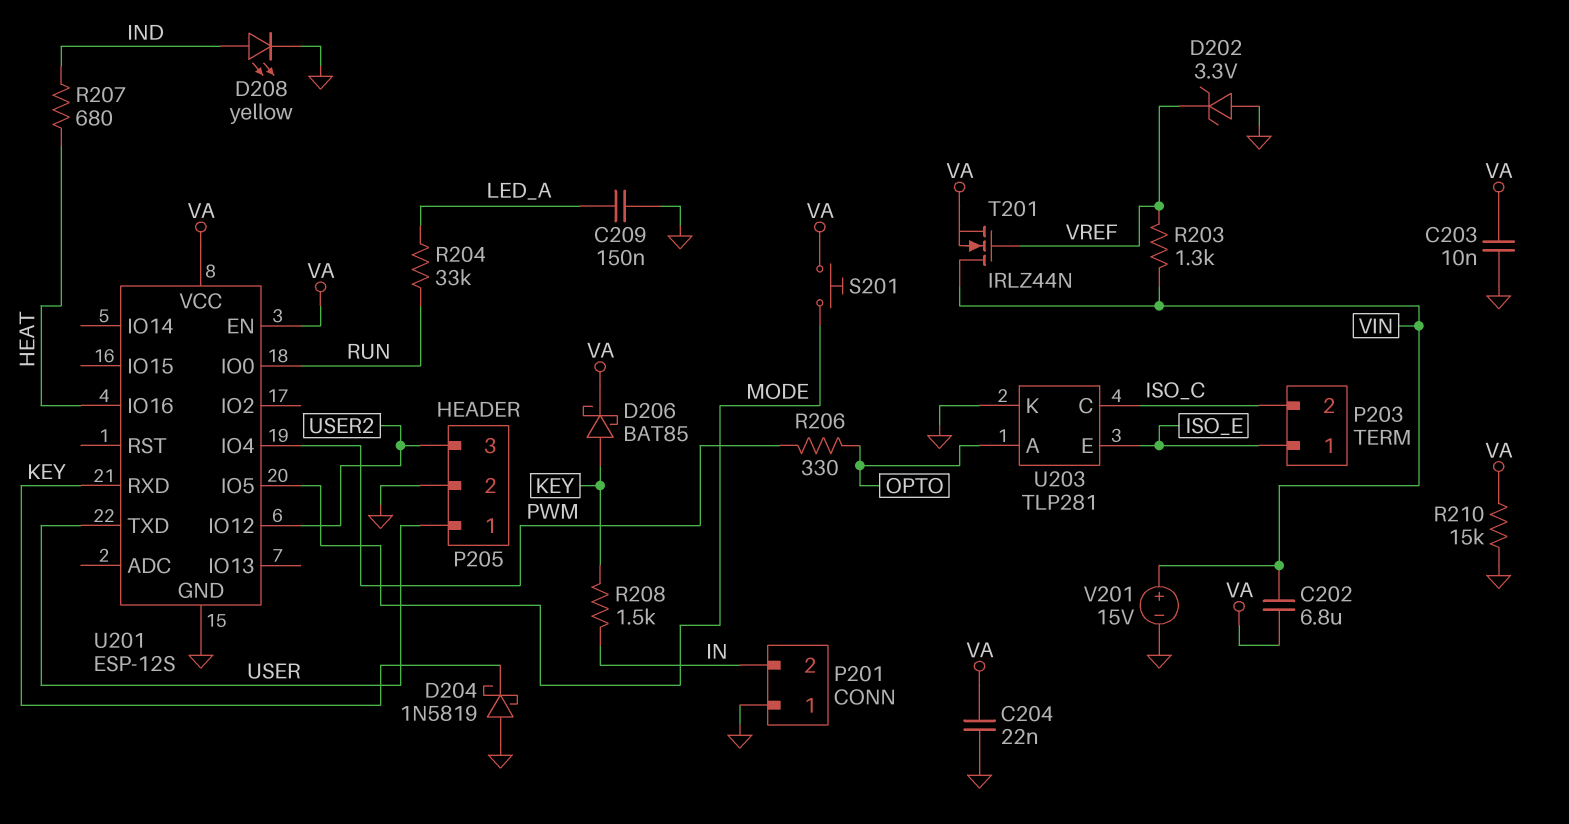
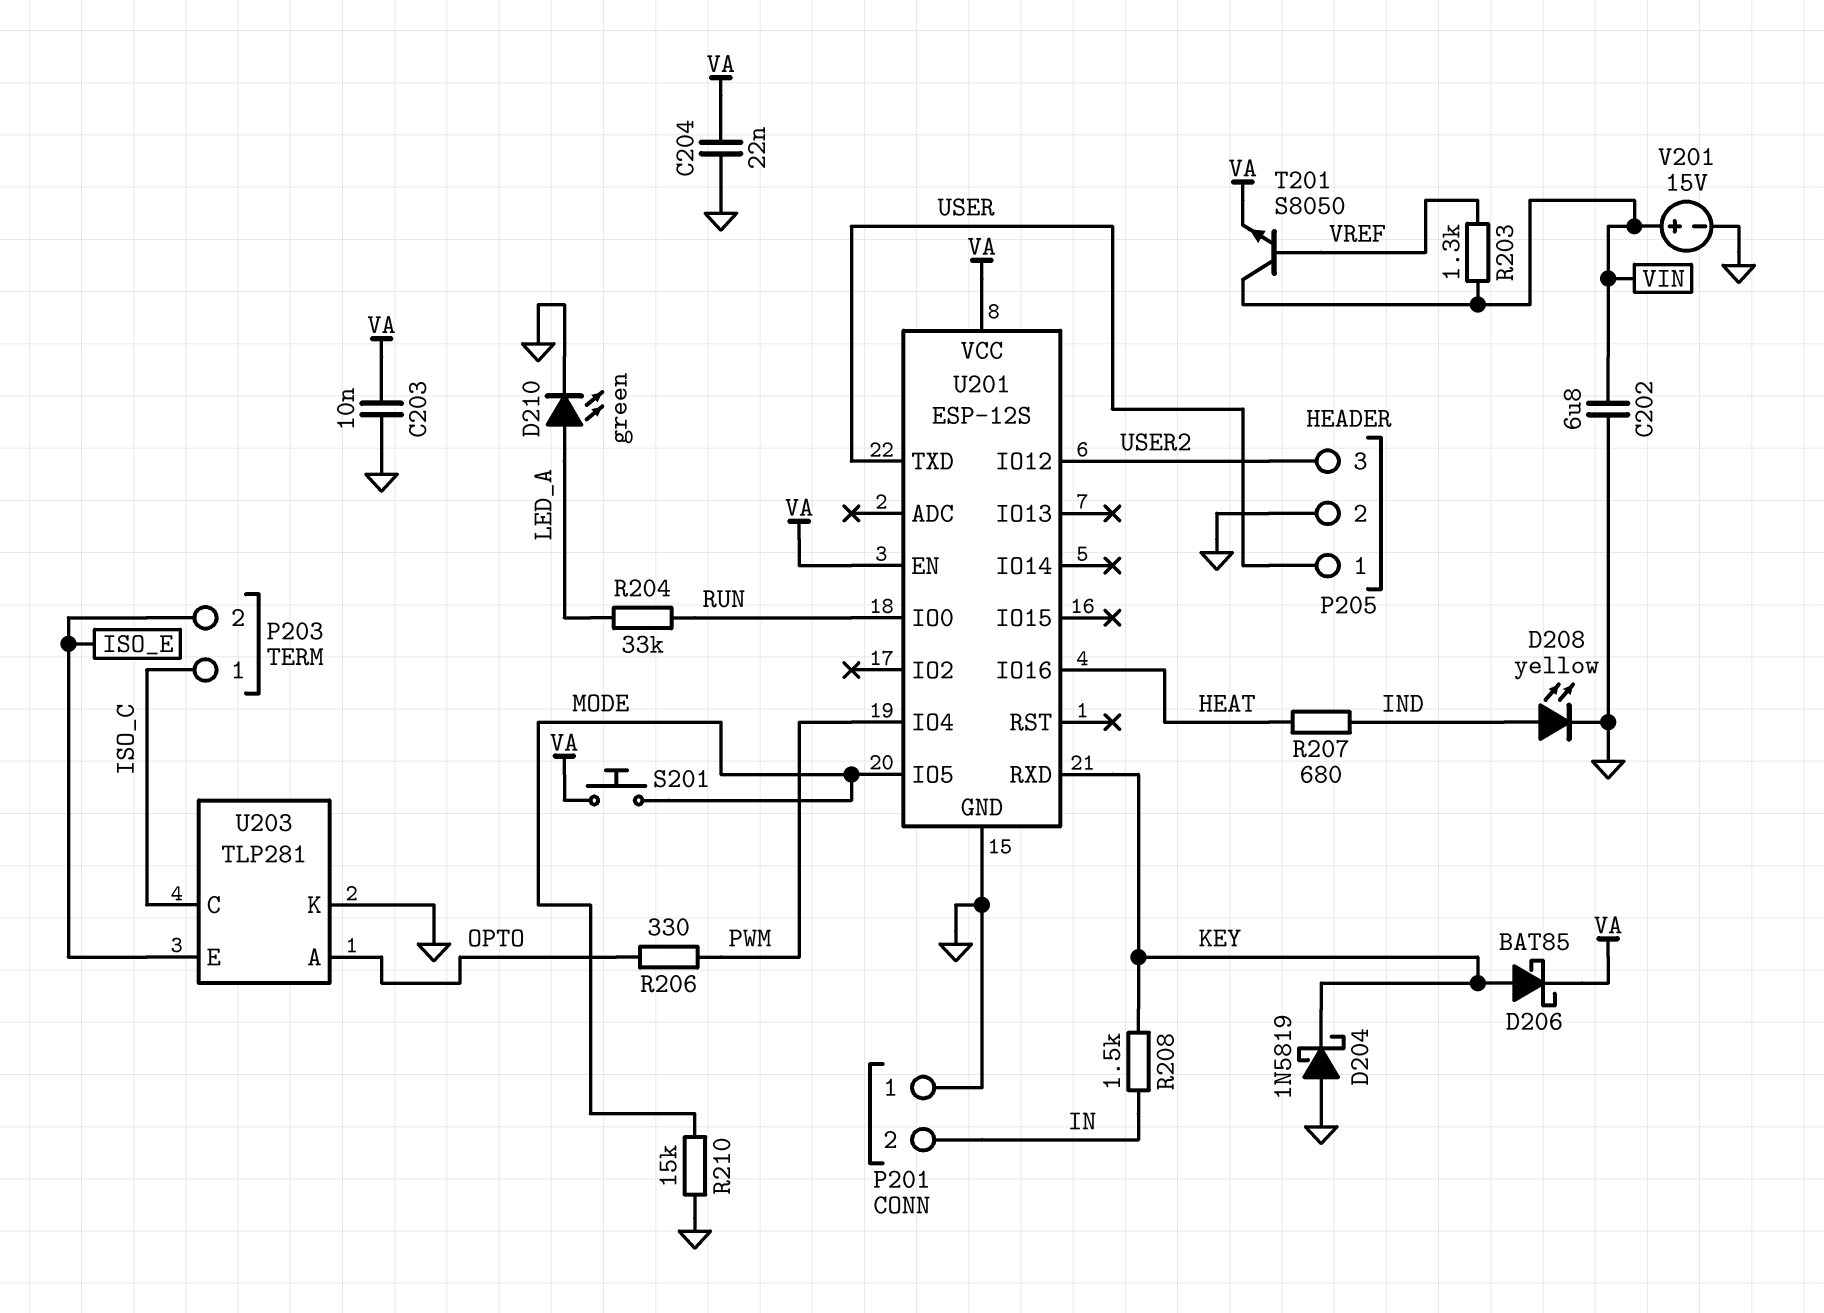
C202: 6.8uF (VA, VIN) -> 6.8uF (GND, VIN)
C209: 150nF (GND, LED_A) -> none
D202: zener 3.3V (A GND, K VREF) -> none
D210: none -> LED green (A LED_A, K GND)
P203 pin 1: ISO_E -> ISO_C
P203 pin 2: ISO_C -> ISO_E
R210: 15k (GND, VA) -> 15k (GND, MODE)
T201: NMOS IRLZ44N (G VREF, D VIN, S VA) -> NPN S8050 (B VREF, C VIN, E VA)

